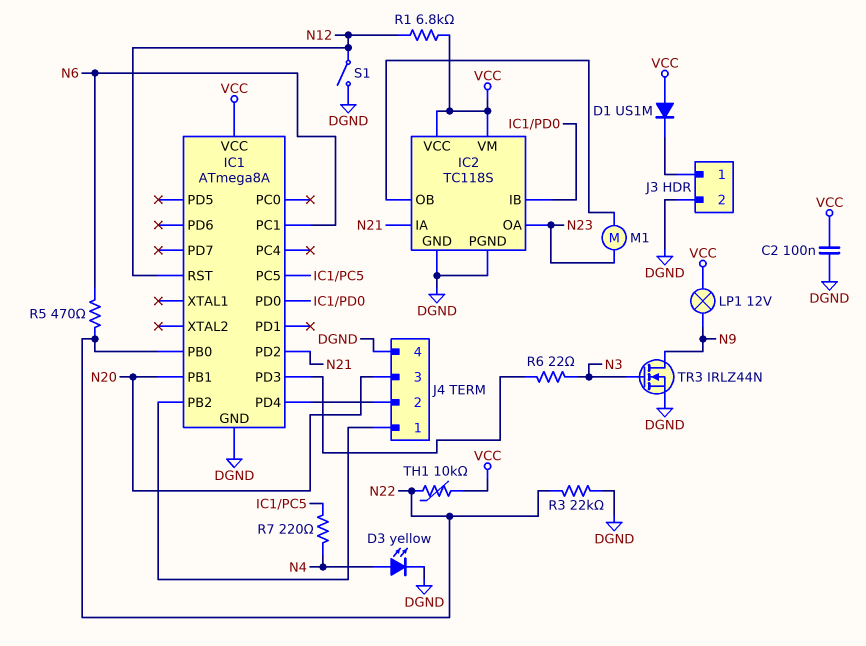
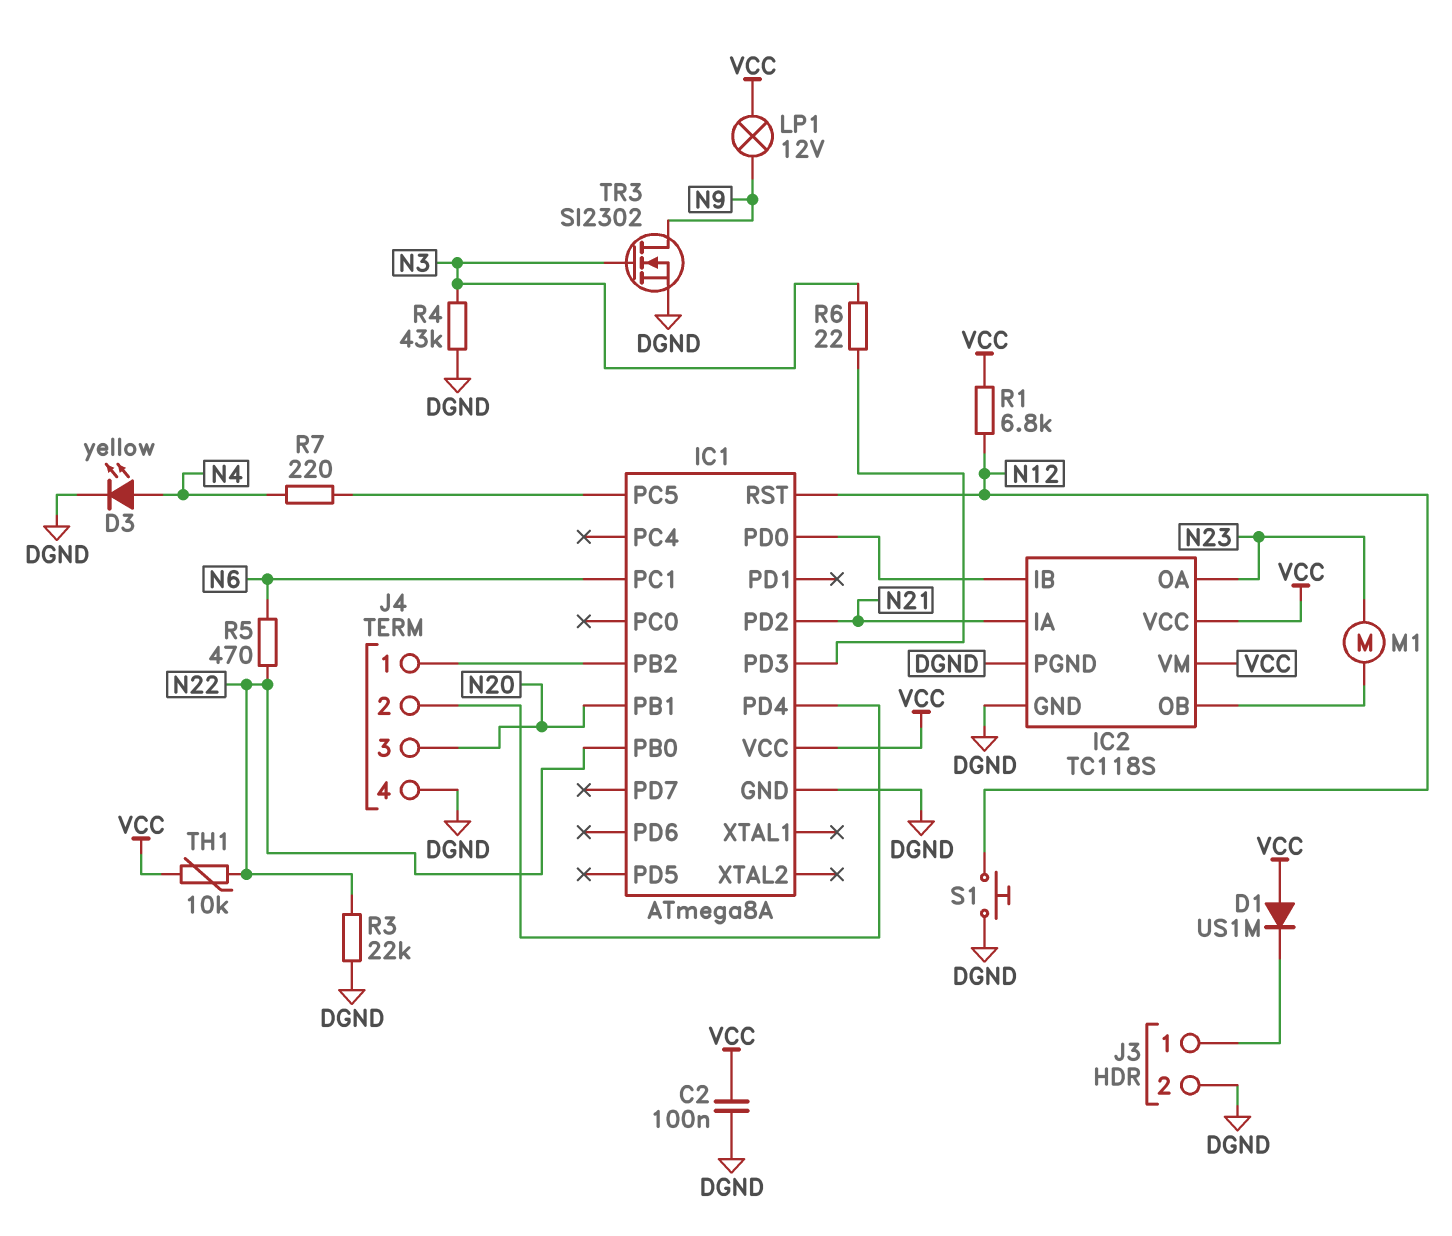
R4: none -> 43k (DGND, N3)
S1: switch (DGND, N12) -> button (DGND, N12)
TR3: NMOS IRLZ44N (G N3, D N9, S DGND) -> NMOS SI2302 (G N3, D N9, S DGND)

